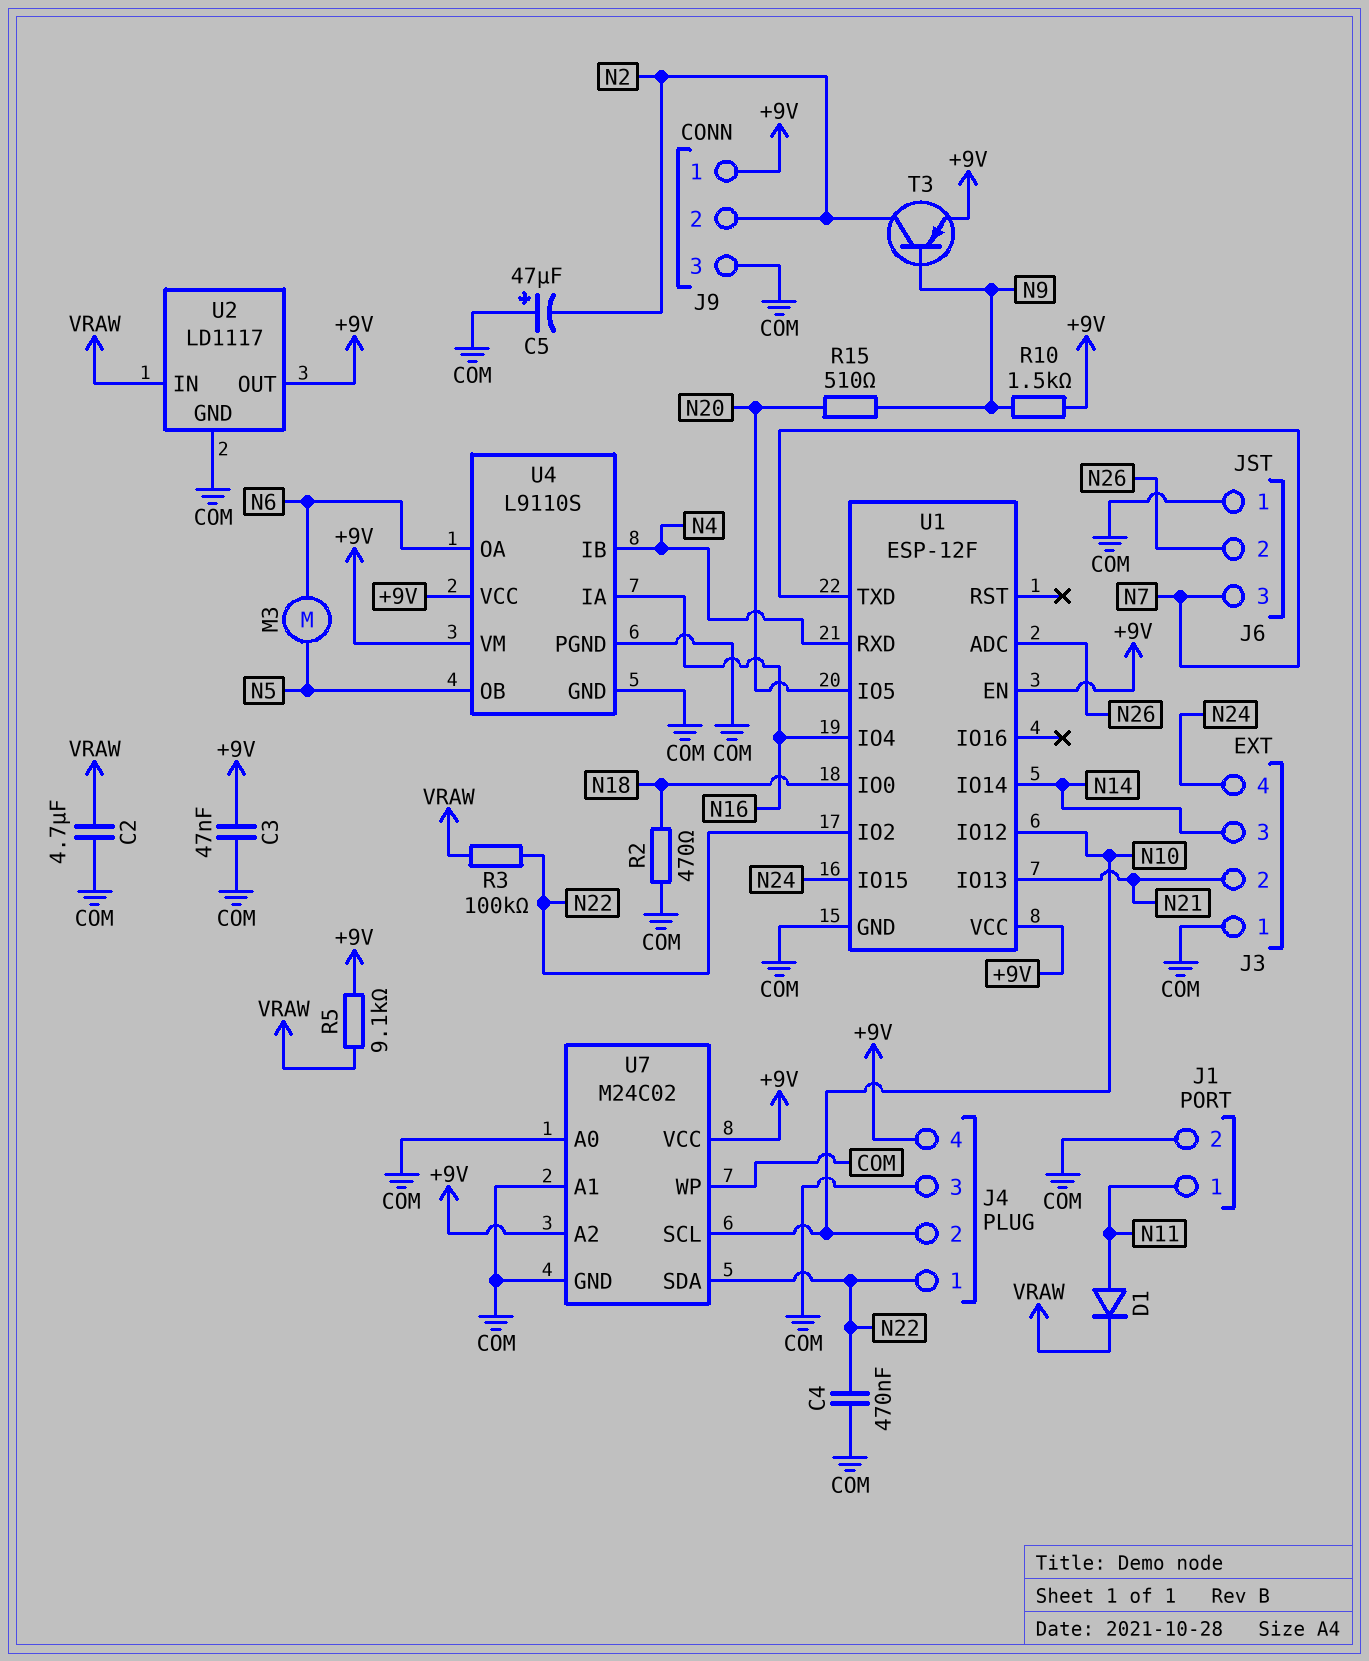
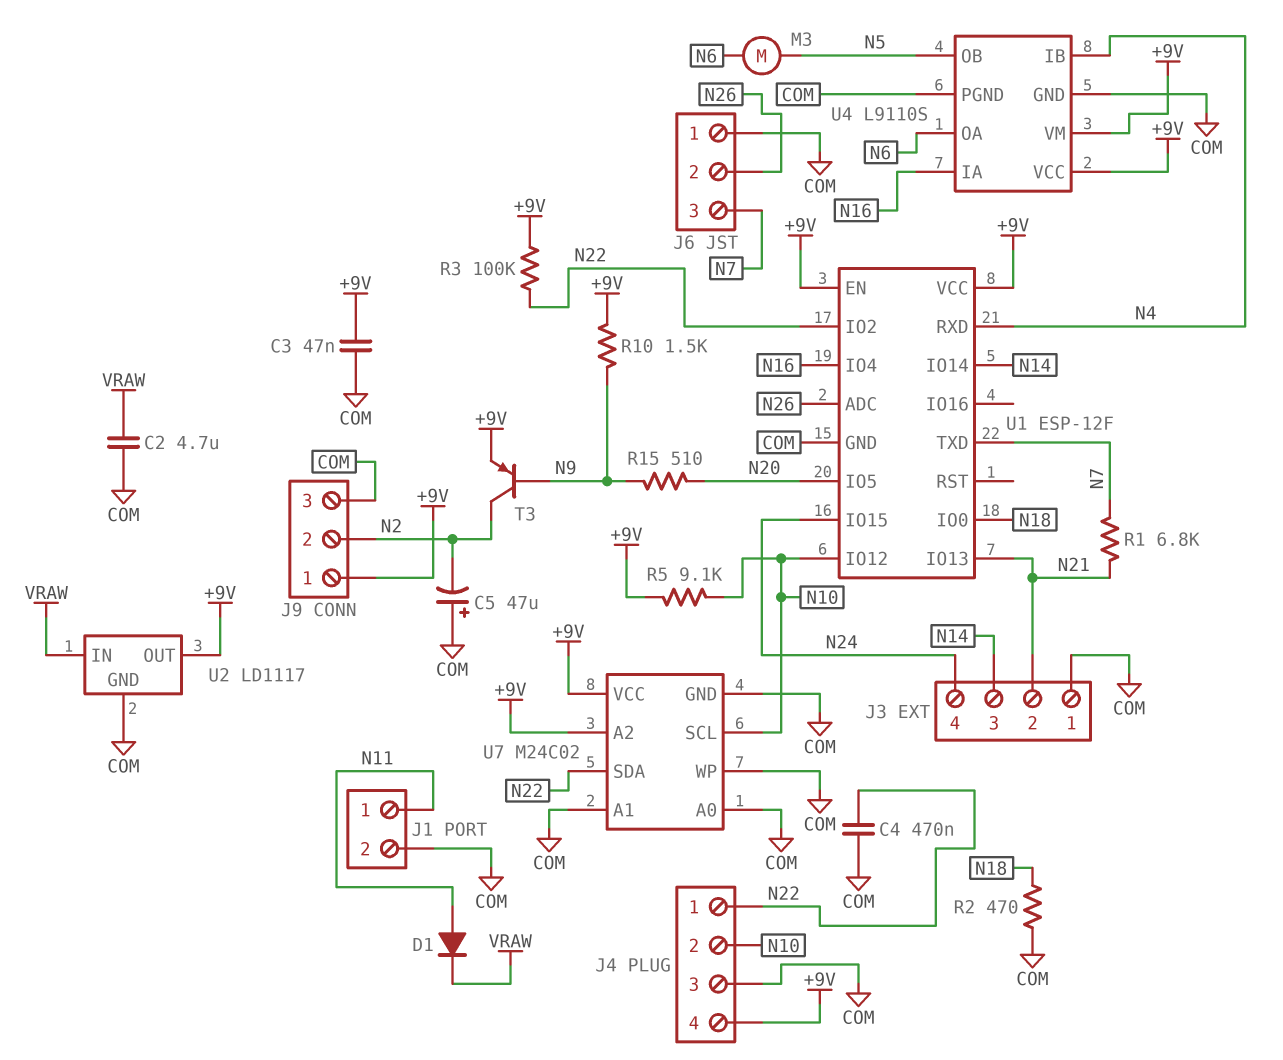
R1: none -> 6.8k (N7, N21)
R3: 100k (N22, VRAW) -> 100k (+9V, N22)
R5: 9.1k (+9V, VRAW) -> 9.1k (+9V, N10)

